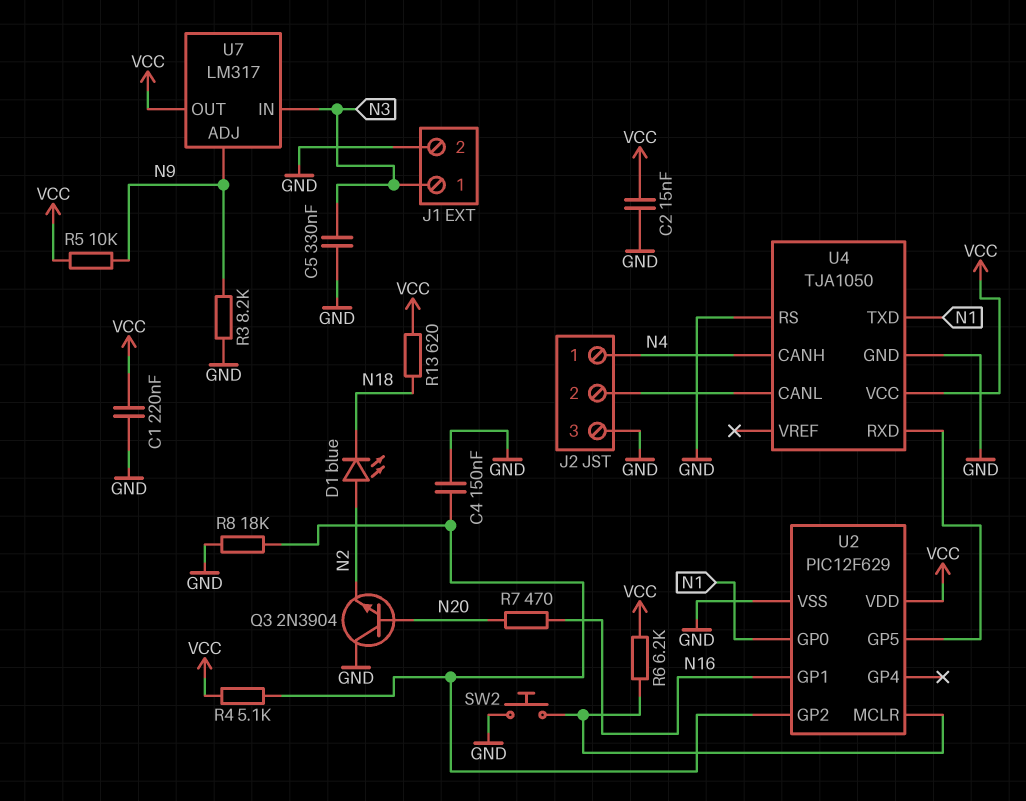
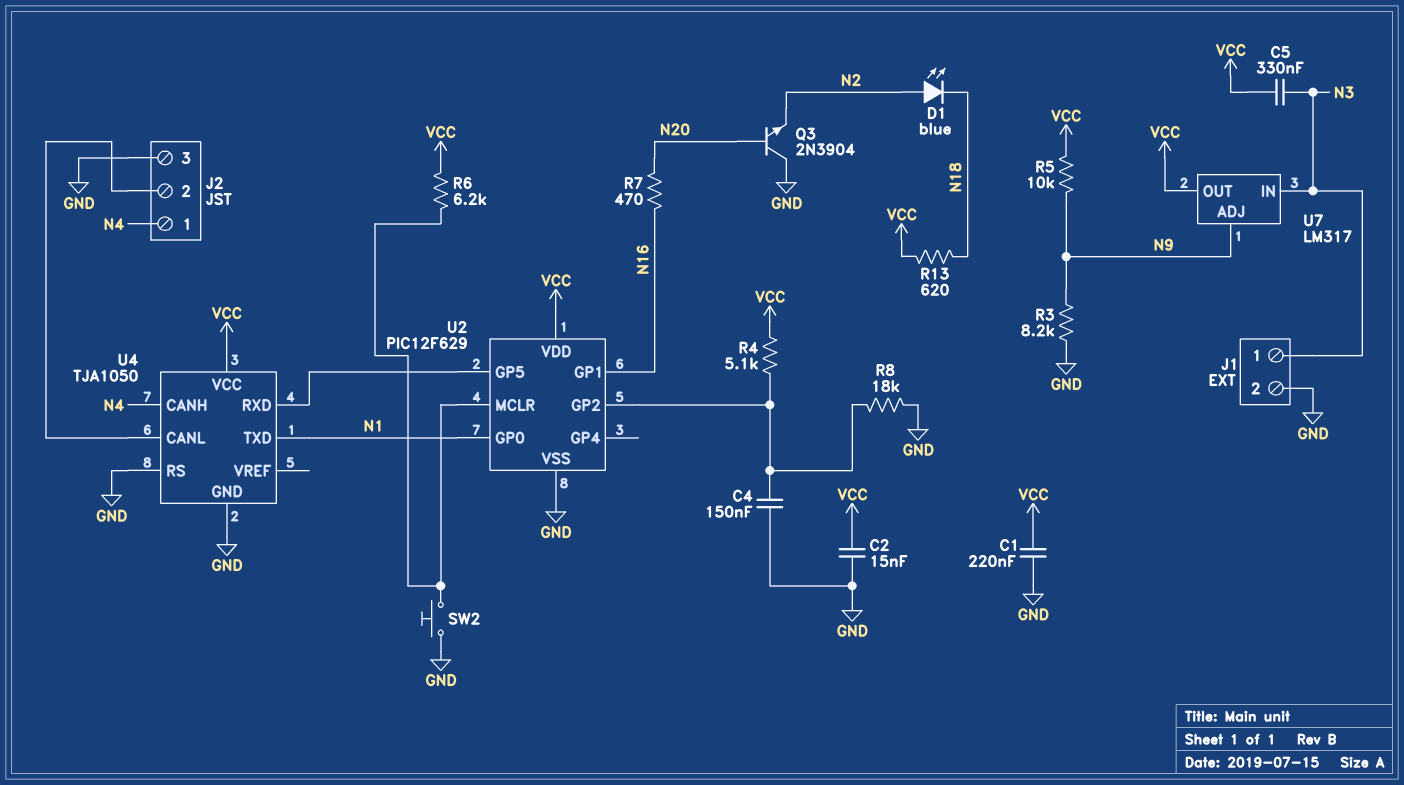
C5: 330nF (GND, N3) -> 330nF (N3, VCC)

